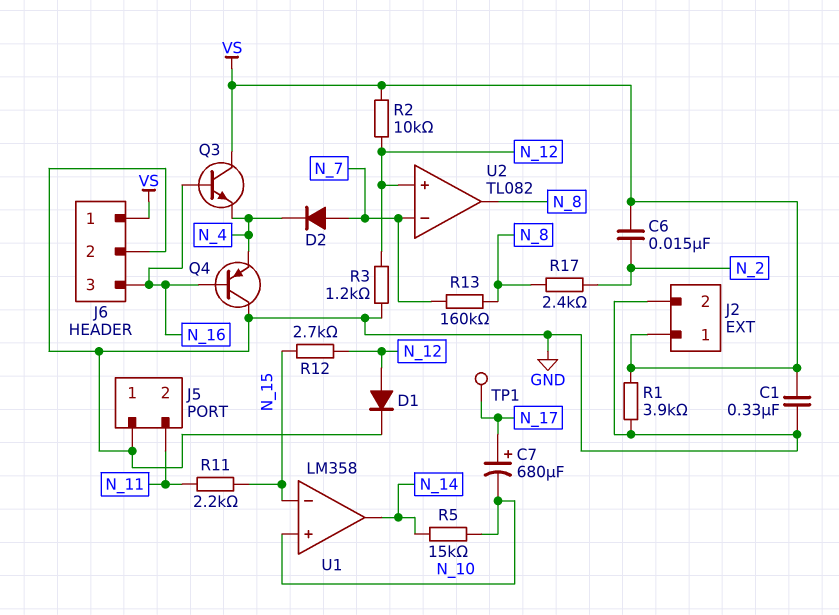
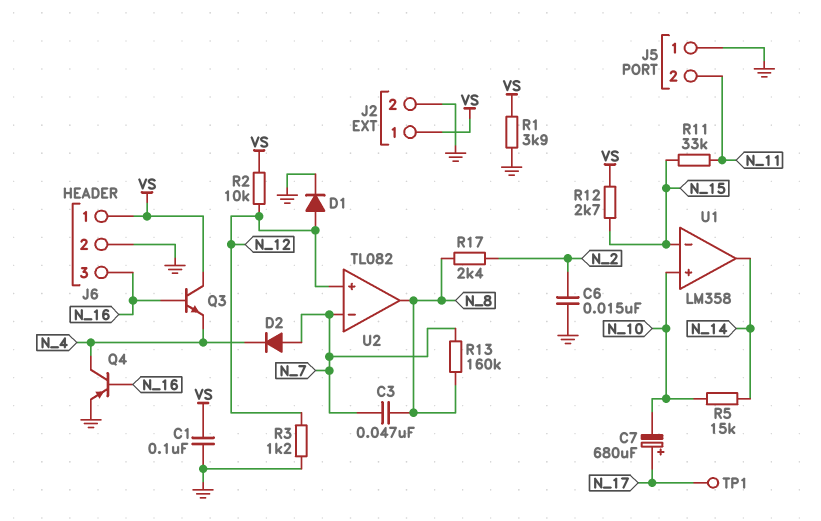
C1: 330nF (GND, VS) -> 100nF (GND, VS)
C3: none -> 47nF (N_7, N_8)
C6: 15nF (N_2, VS) -> 15nF (GND, N_2)
Q4: PNP (B N_16, C GND, E N_4) -> PNP (B N_16, C N_4, E GND)
R11: 2.2k (N_11, N_15) -> 33k (N_11, N_15)
R12: 2.7k (N_12, N_15) -> 2.7k (N_15, VS)

